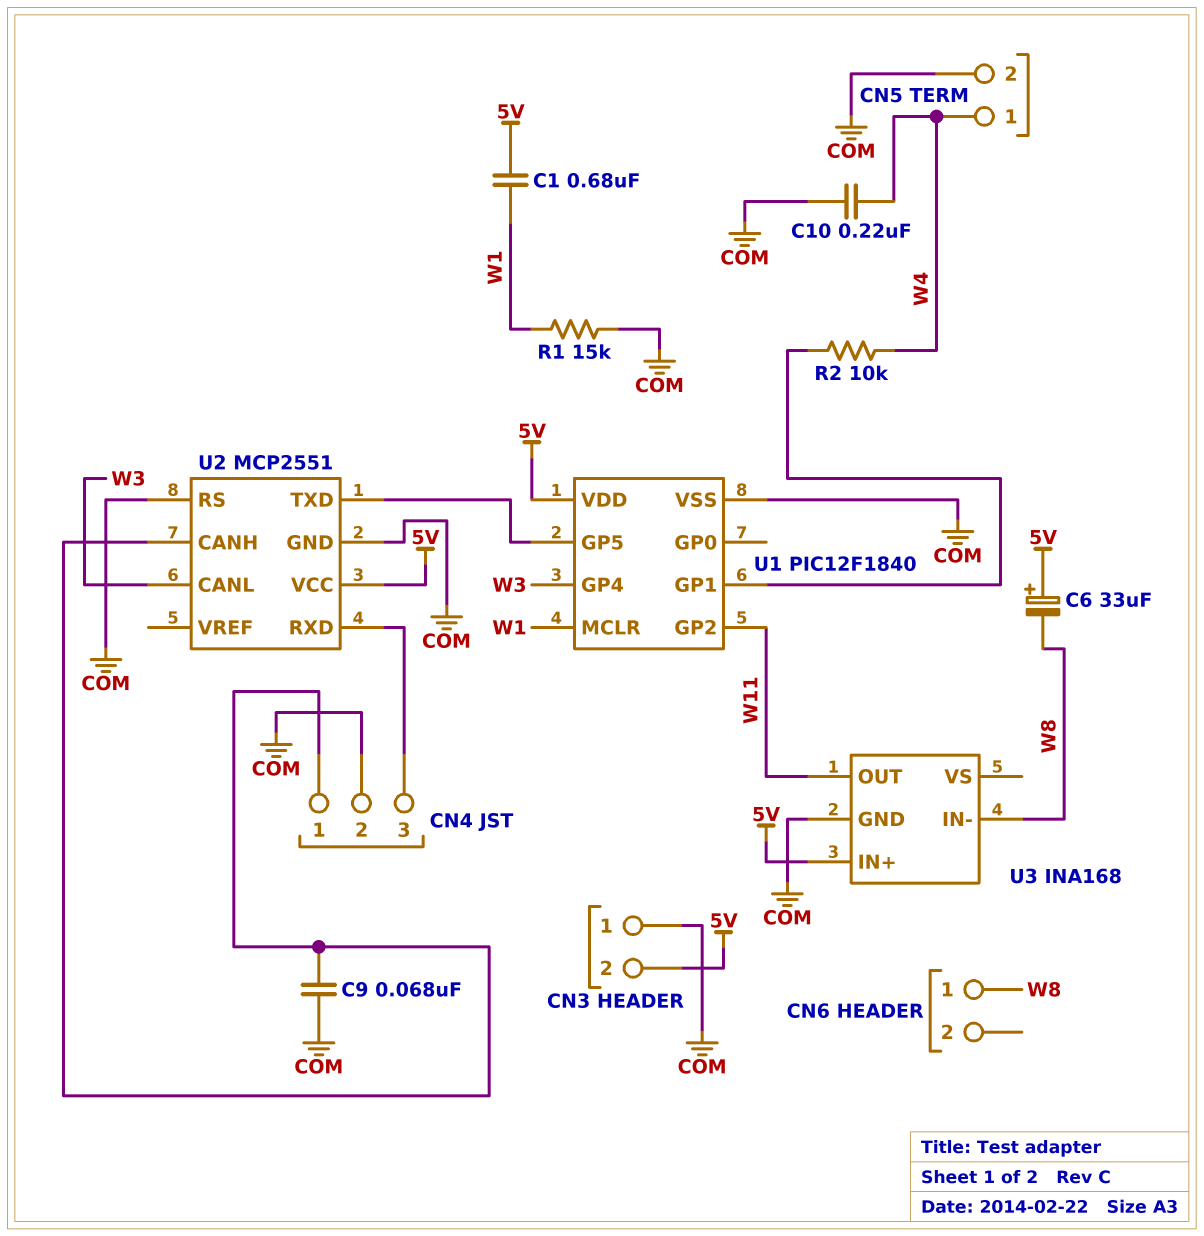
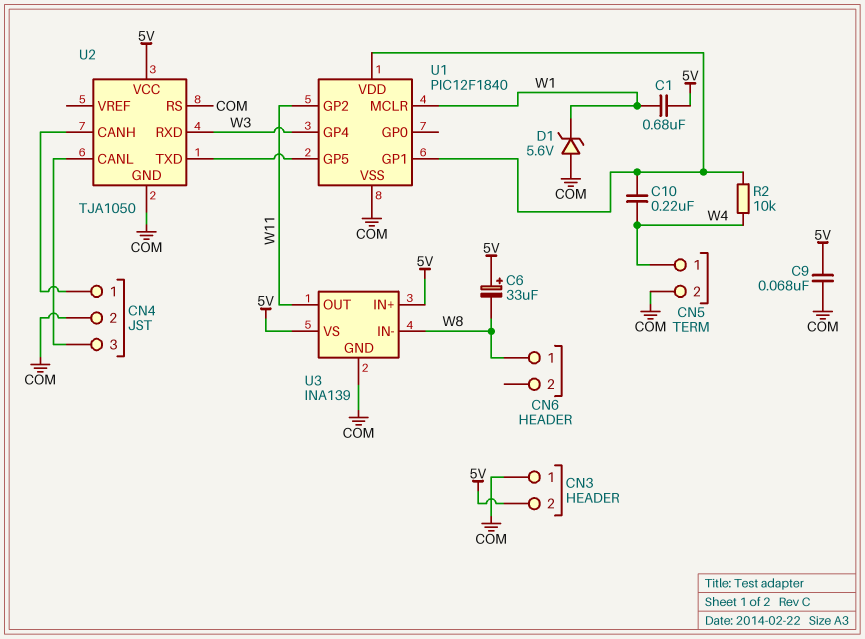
C9: 68nF (CN4/1, COM) -> 68nF (5V, COM)
C10: 220nF (COM, W4) -> 220nF (U1/GP1, W4)
D1: none -> zener 5.6V (A COM, K W1)
R1: 15k (COM, W1) -> none
U1 pin VDD: 5V -> U1/GP1
U2: MCP2551 -> TJA1050
U2 pin CANL: W3 -> CN4/3
U2 pin RXD: CN4/3 -> W3
U3: INA168 -> INA139
U3 pin VS: none -> 5V

